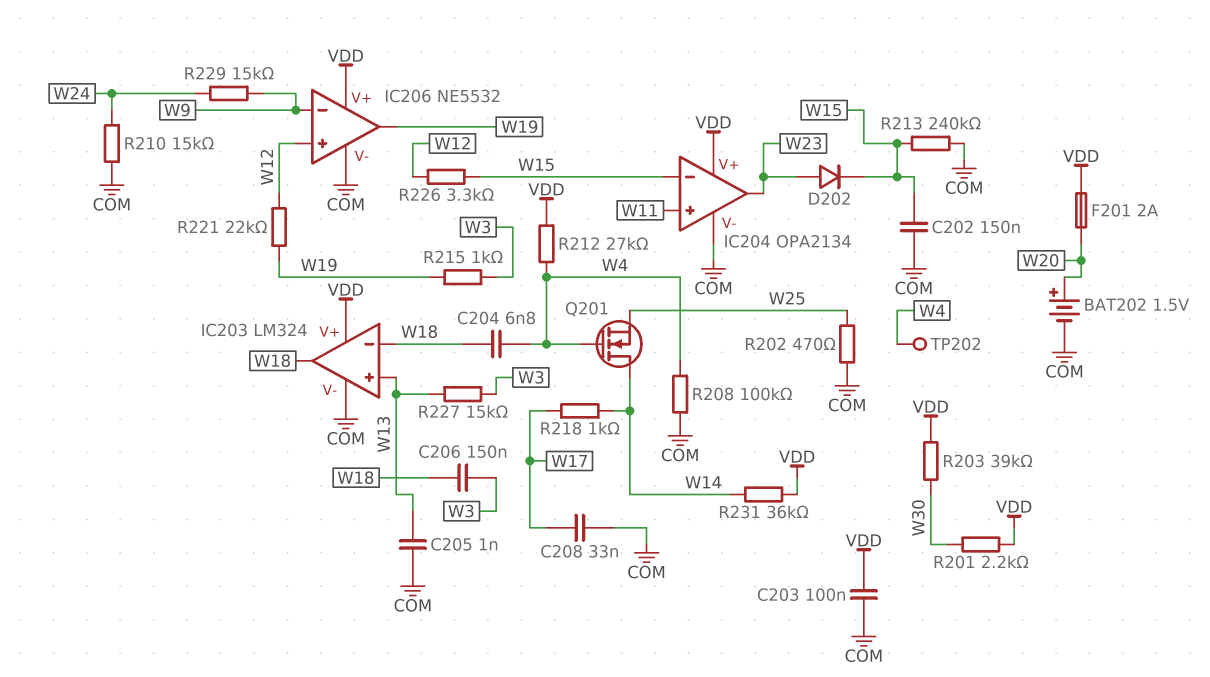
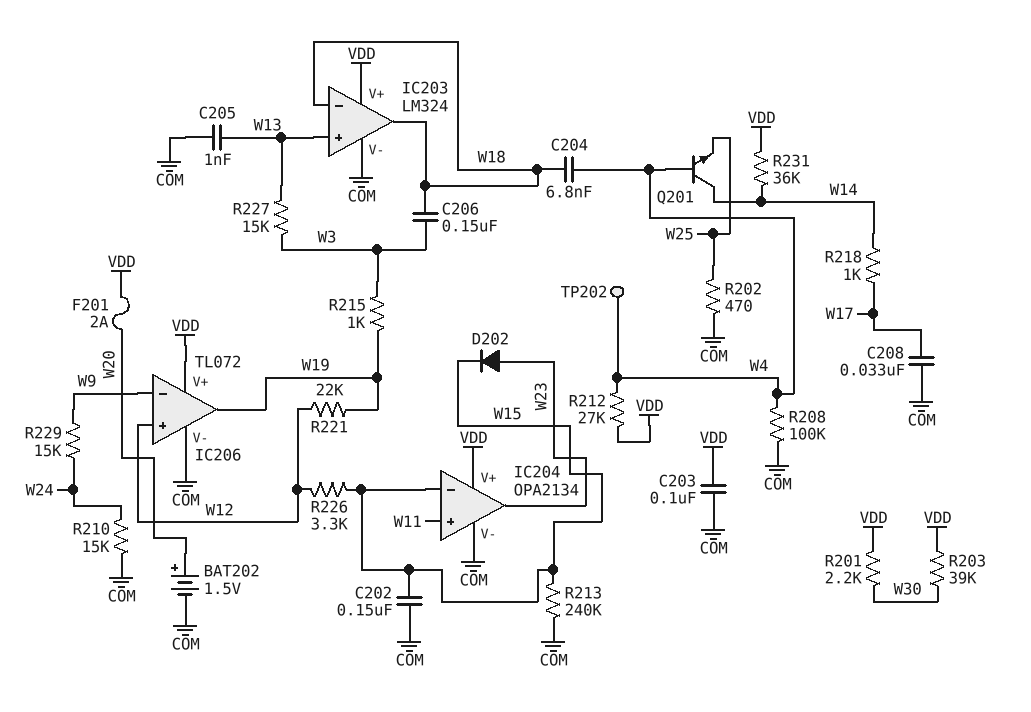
IC206: NE5532 -> TL072
Q201: NMOS (G W4, D W14, S W25) -> NPN (B W4, C W14, E W25)

